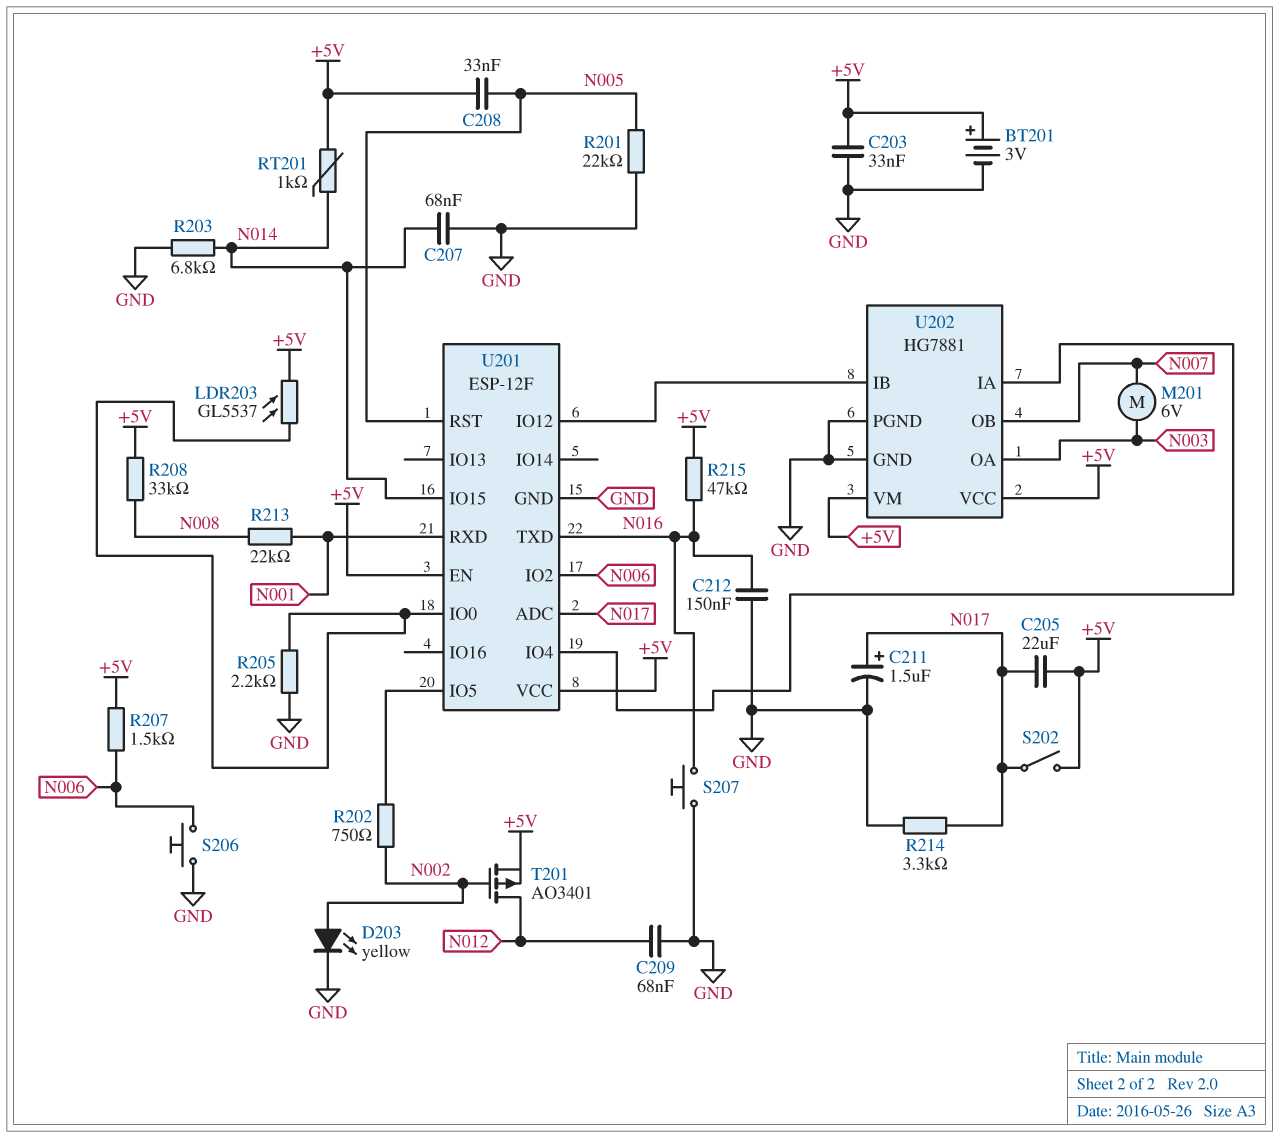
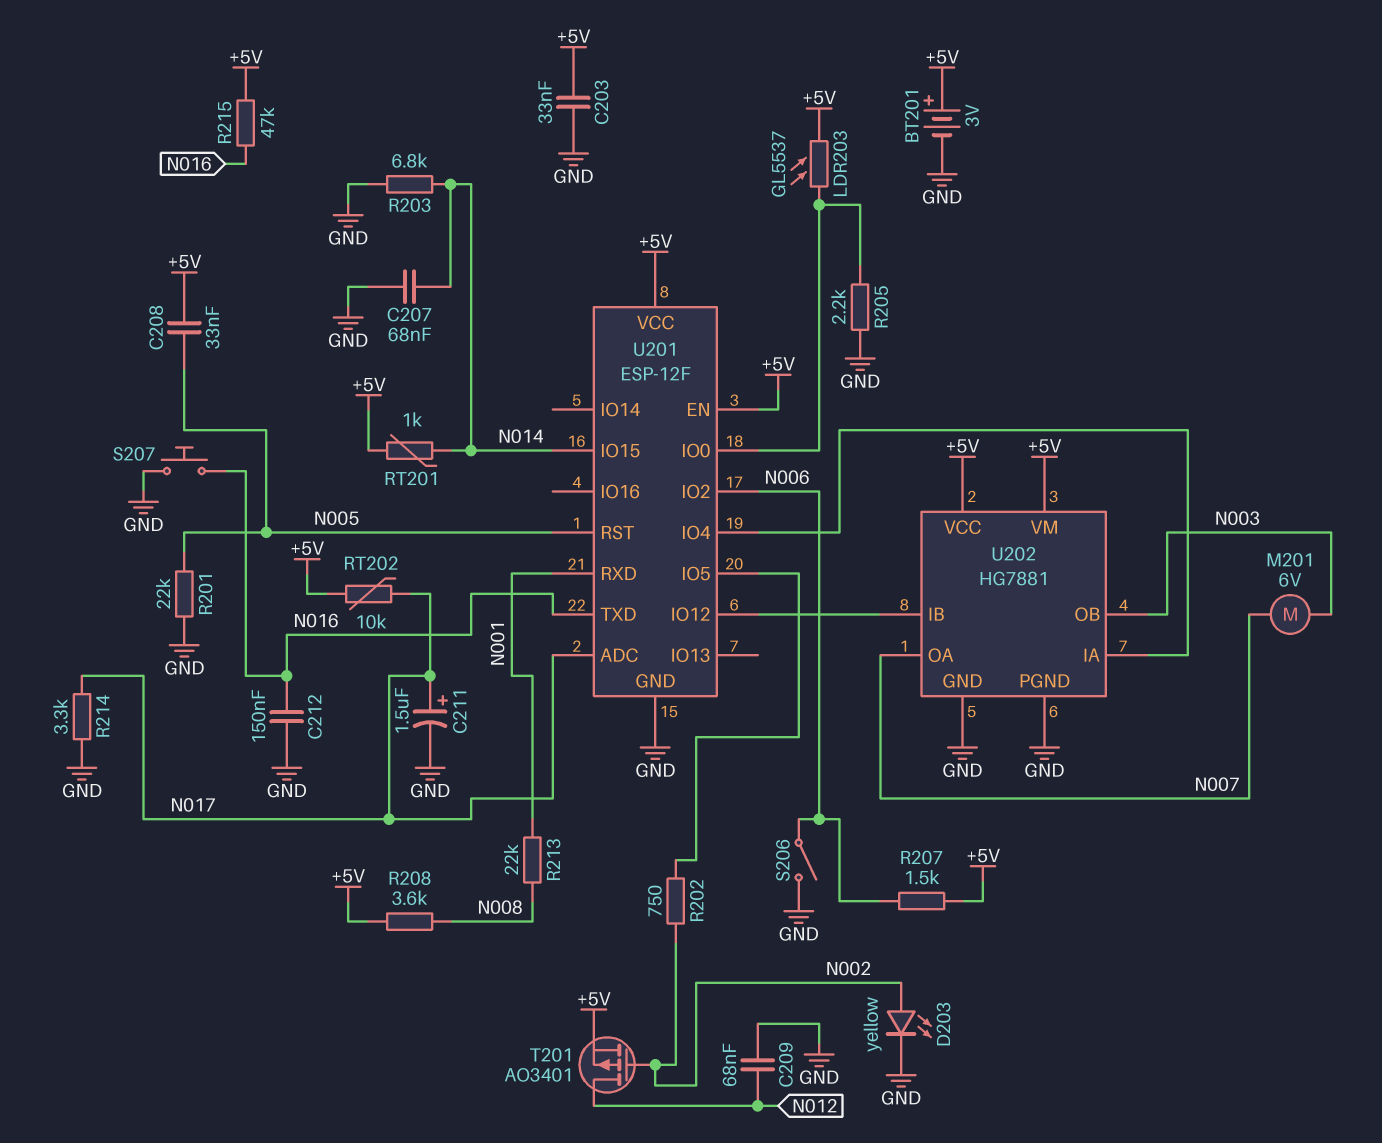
C205: 22uF (+5V, N017) -> none
R208: 33k (+5V, N008) -> 3.6k (+5V, N008)
RT202: none -> 10k (+5V, N017)
S202: switch (+5V, N017) -> none
S206: button (GND, N006) -> switch (GND, N006)
U202 pin OA: N003 -> N007
U202 pin OB: N007 -> N003

